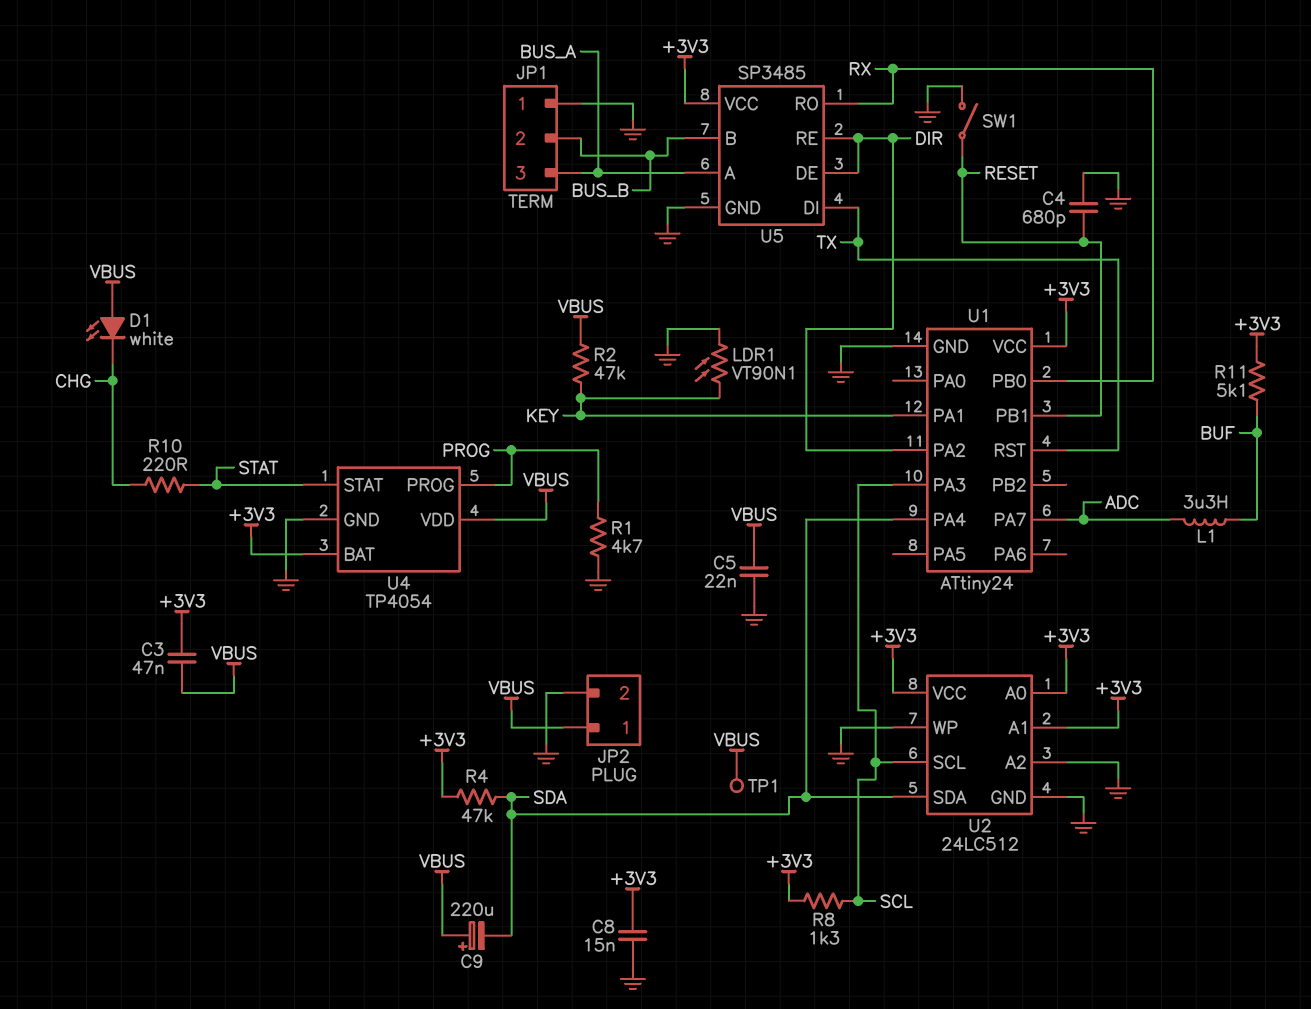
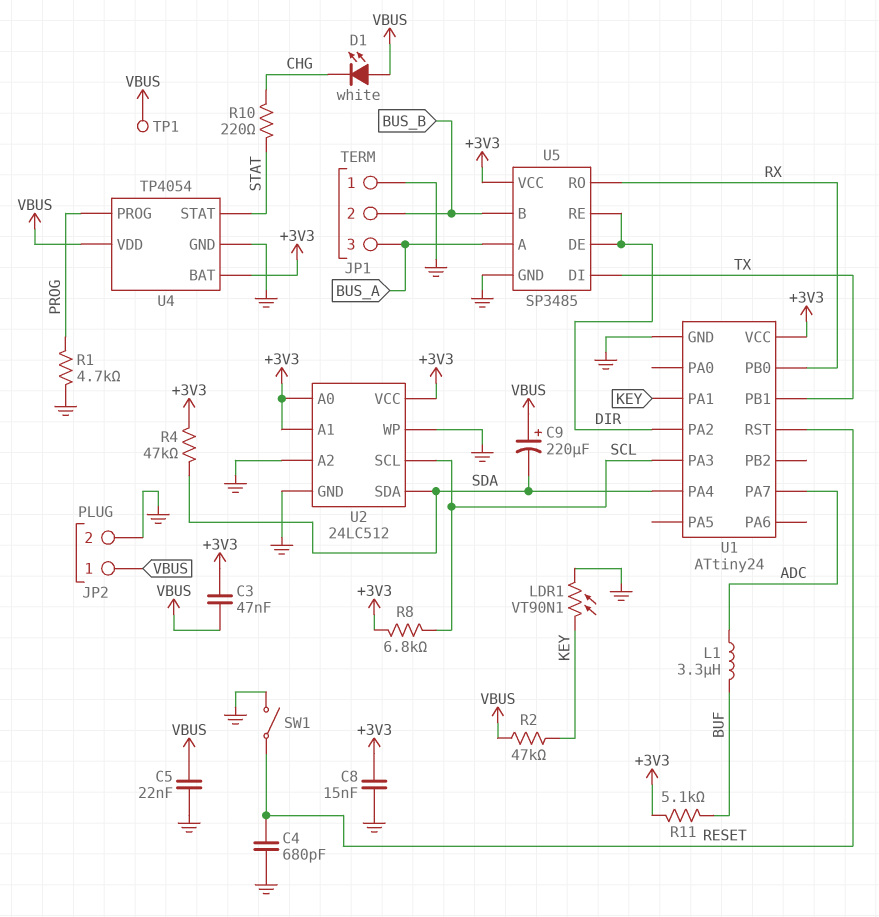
R8: 1.3k (+3V3, SCL) -> 6.8k (+3V3, SCL)
U1 pin PB1: RESET -> TX
U1 pin RST: TX -> RESET

